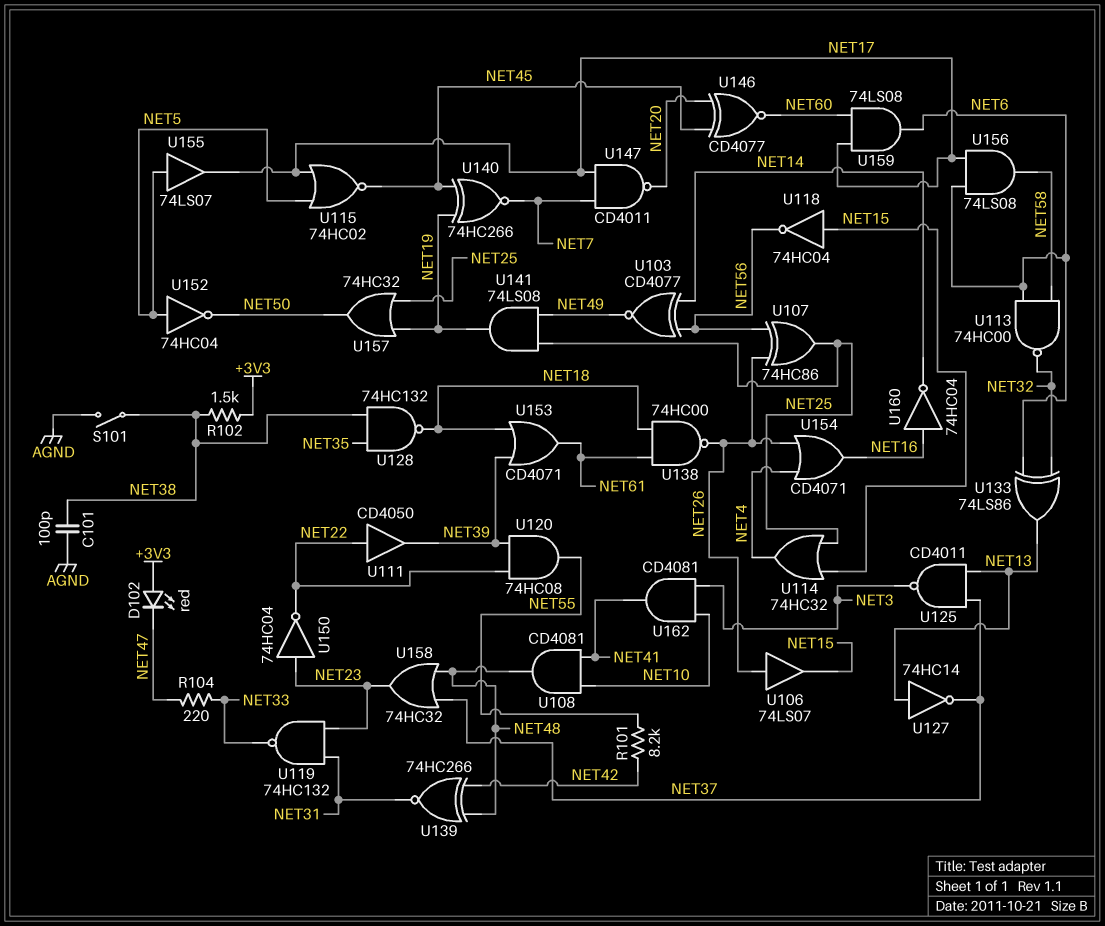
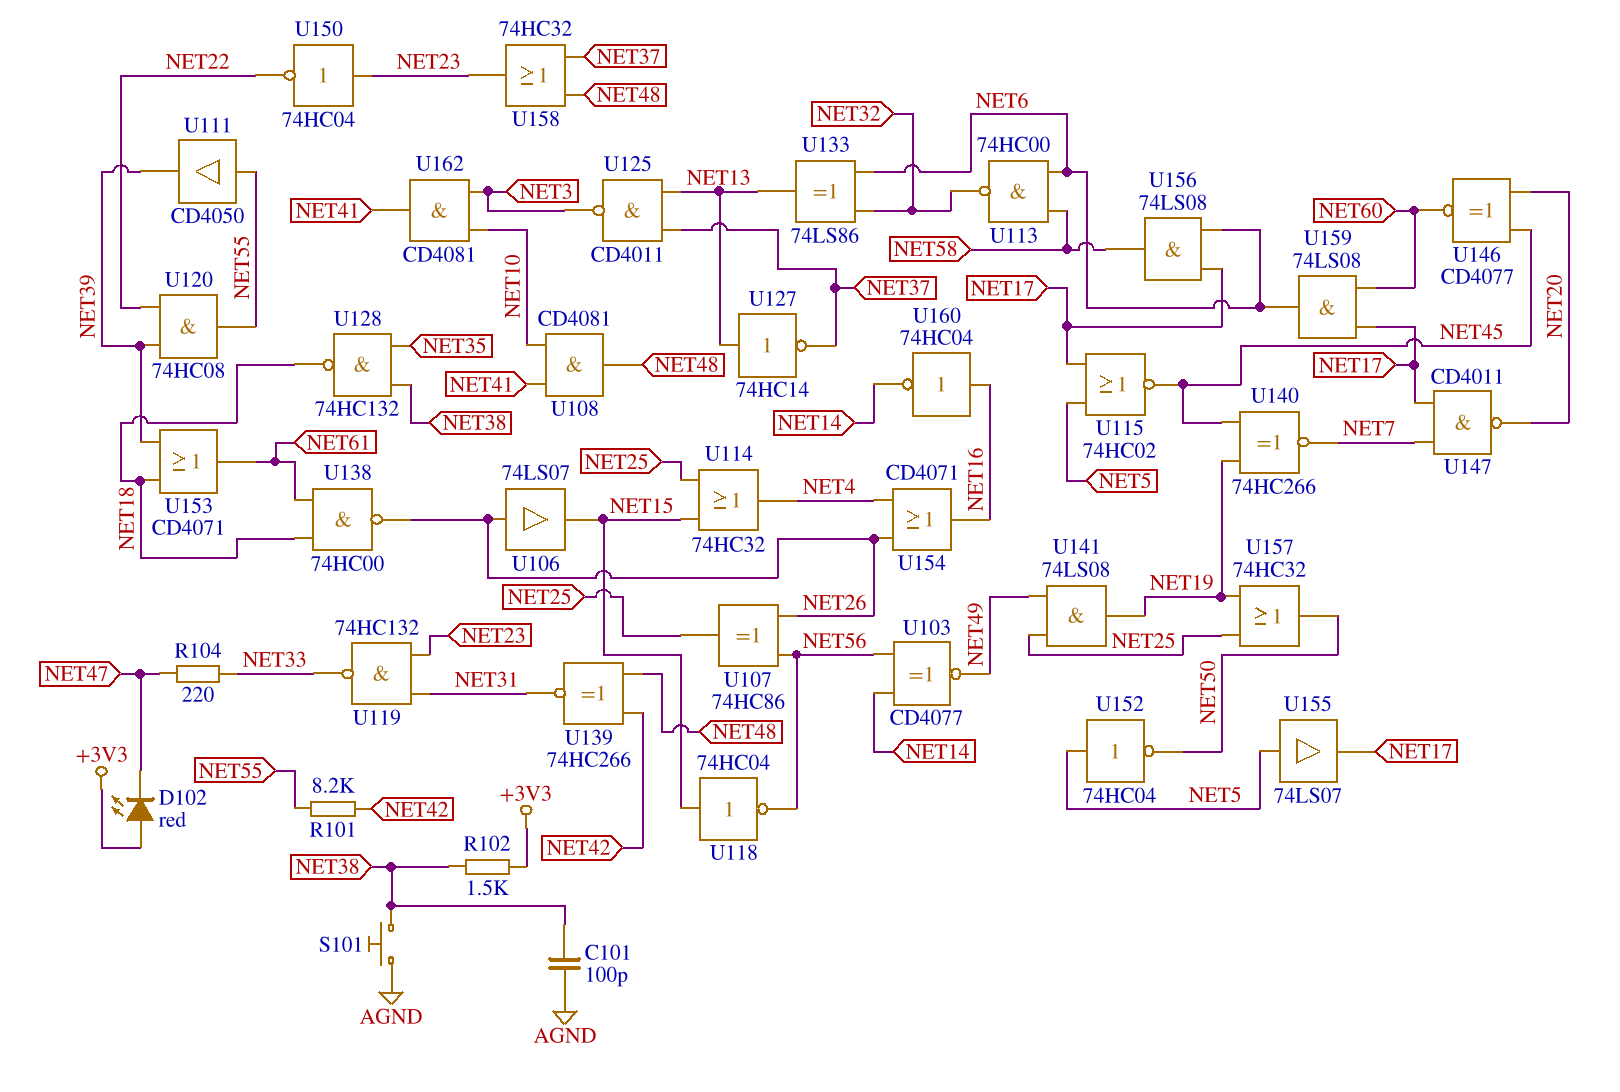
S101: switch (AGND, NET38) -> button (AGND, NET38)
U111: buffer CD4050 (in NET22, out NET39) -> buffer CD4050 (in NET55, out NET39)

